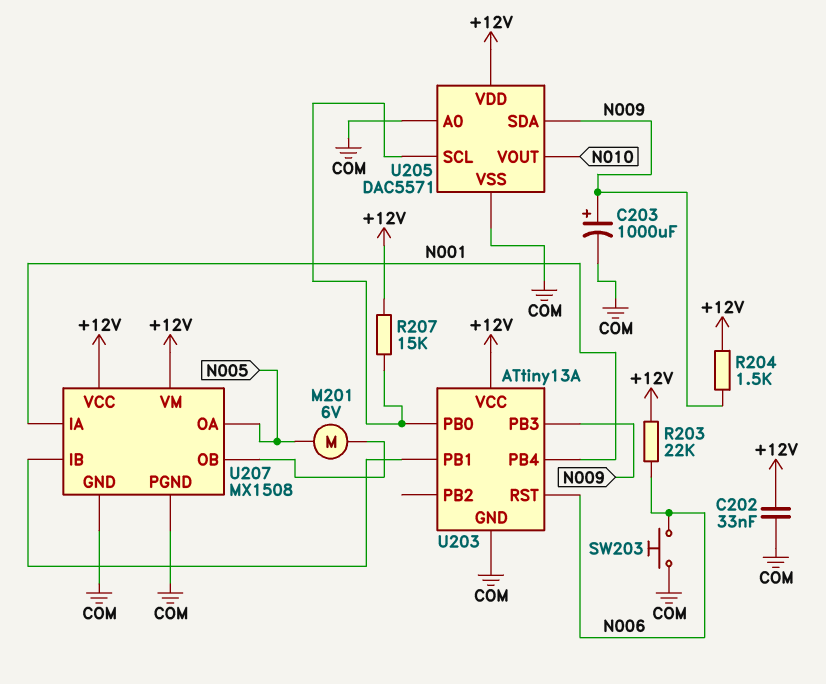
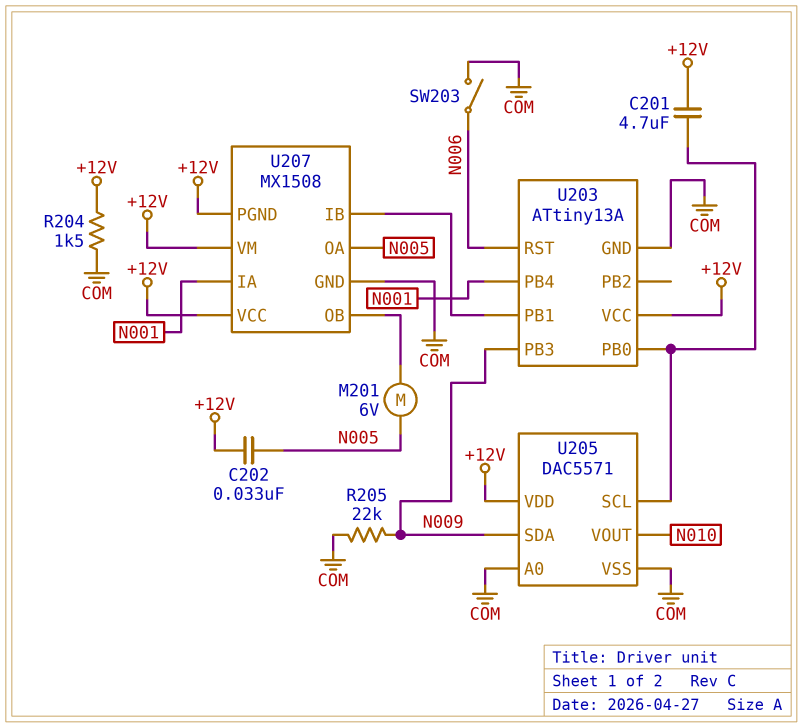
C201: none -> 4.7uF (+12V, U203/PB0)
C202: 33nF (+12V, COM) -> 33nF (+12V, N005)
C203: 1000uF (plus N009, minus COM) -> none
R203: 22k (+12V, N006) -> none
R204: 1.5k (+12V, N009) -> 1.5k (+12V, COM)
R205: none -> 22k (COM, N009)
R207: 15k (+12V, U203/PB0) -> none
SW203: button (COM, N006) -> switch (COM, N006)
U207 pin PGND: COM -> +12V

